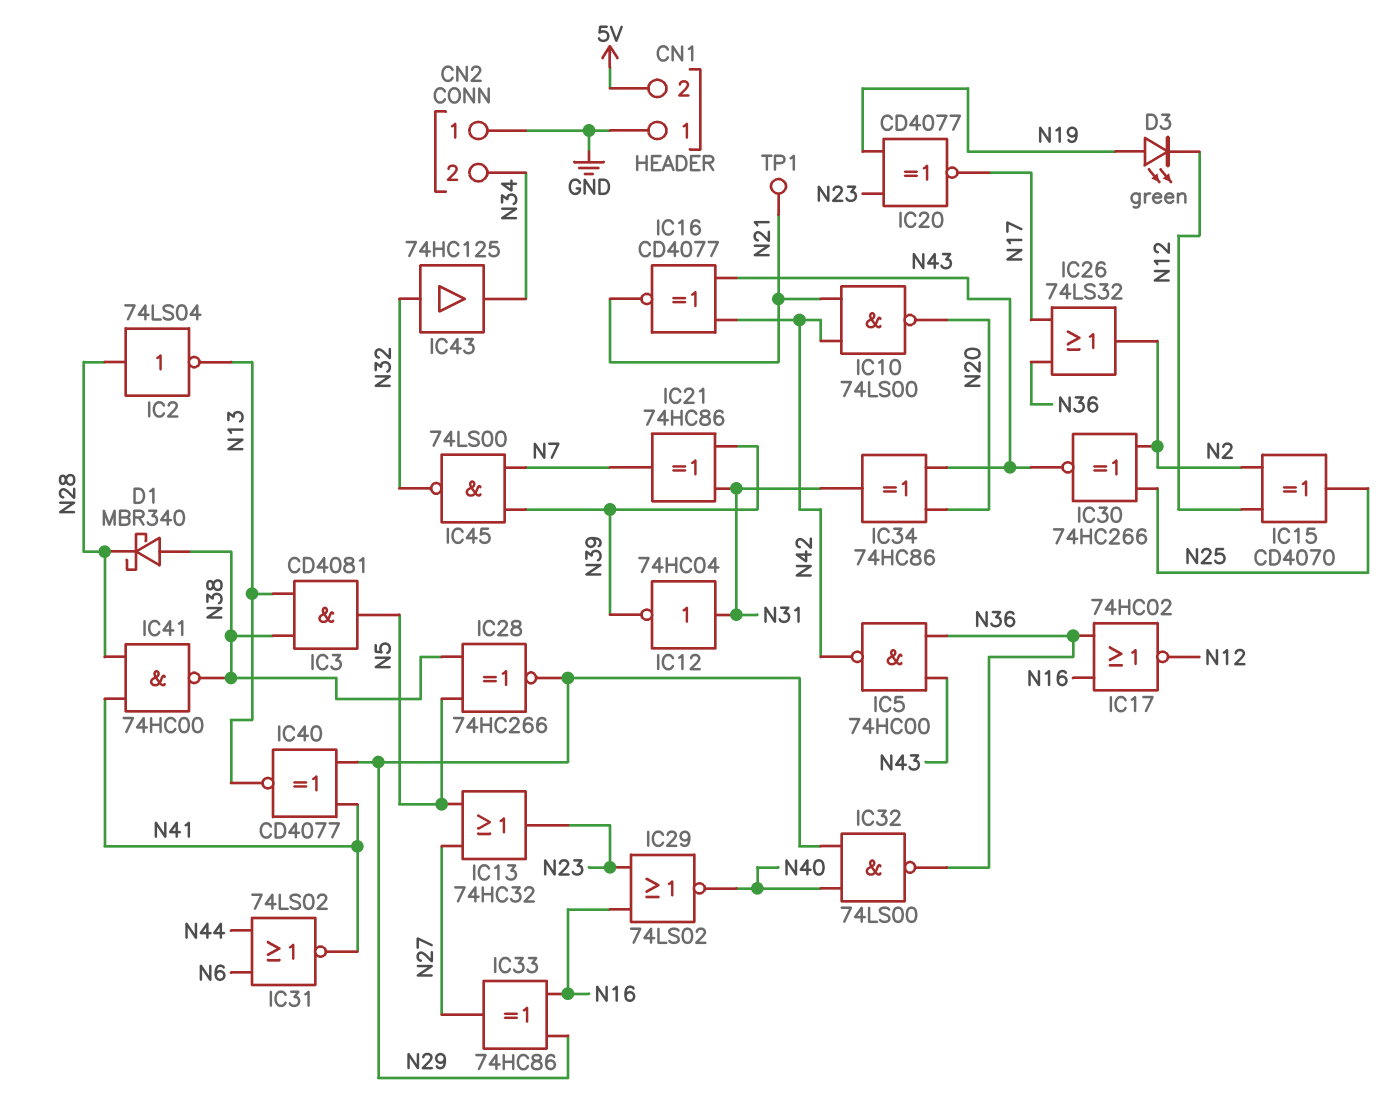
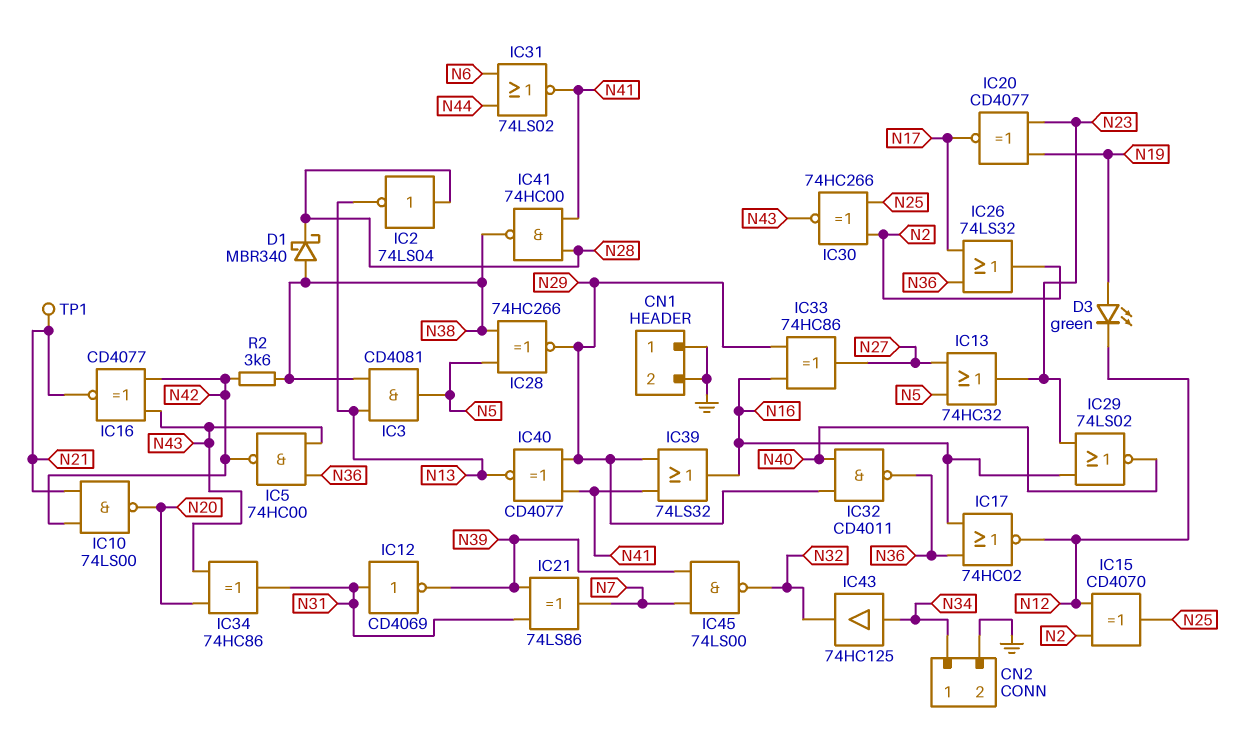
CN1 pin 2: 5V -> GND
CN2 pin 1: GND -> N34
CN2 pin 2: N34 -> GND
IC12: NOT 74HC04 (in N31, out N39) -> NOT CD4069 (in N31, out N39)
IC21: XOR 74HC86 (in N31, in N39, out N7) -> XOR 74LS86 (in N31, in N39, out N7)
IC32: NAND 74LS00 (in N29, in N40, out N36) -> NAND CD4011 (in N29, in N40, out N36)
IC39: none -> OR 74LS32 (in N29, in N41, out N16)
IC43: buffer 74HC125 (in N32, out N34) -> buffer 74HC125 (in N34, out N32)
R2: none -> 3.6k (N38, N42)

